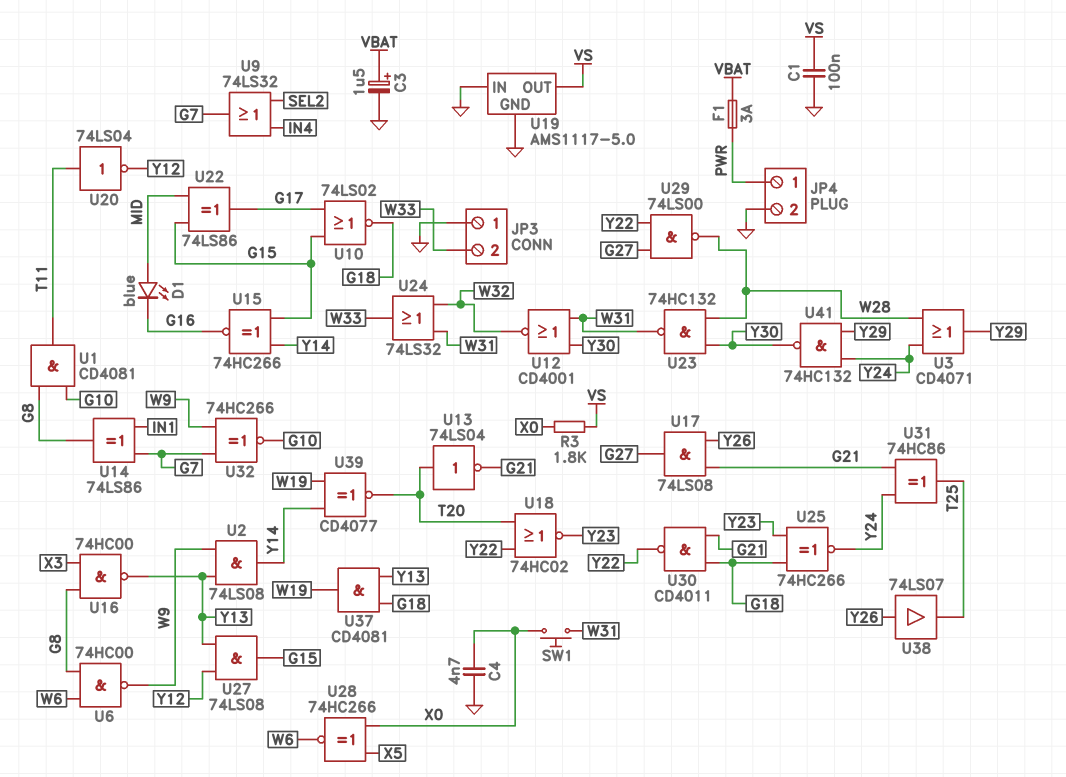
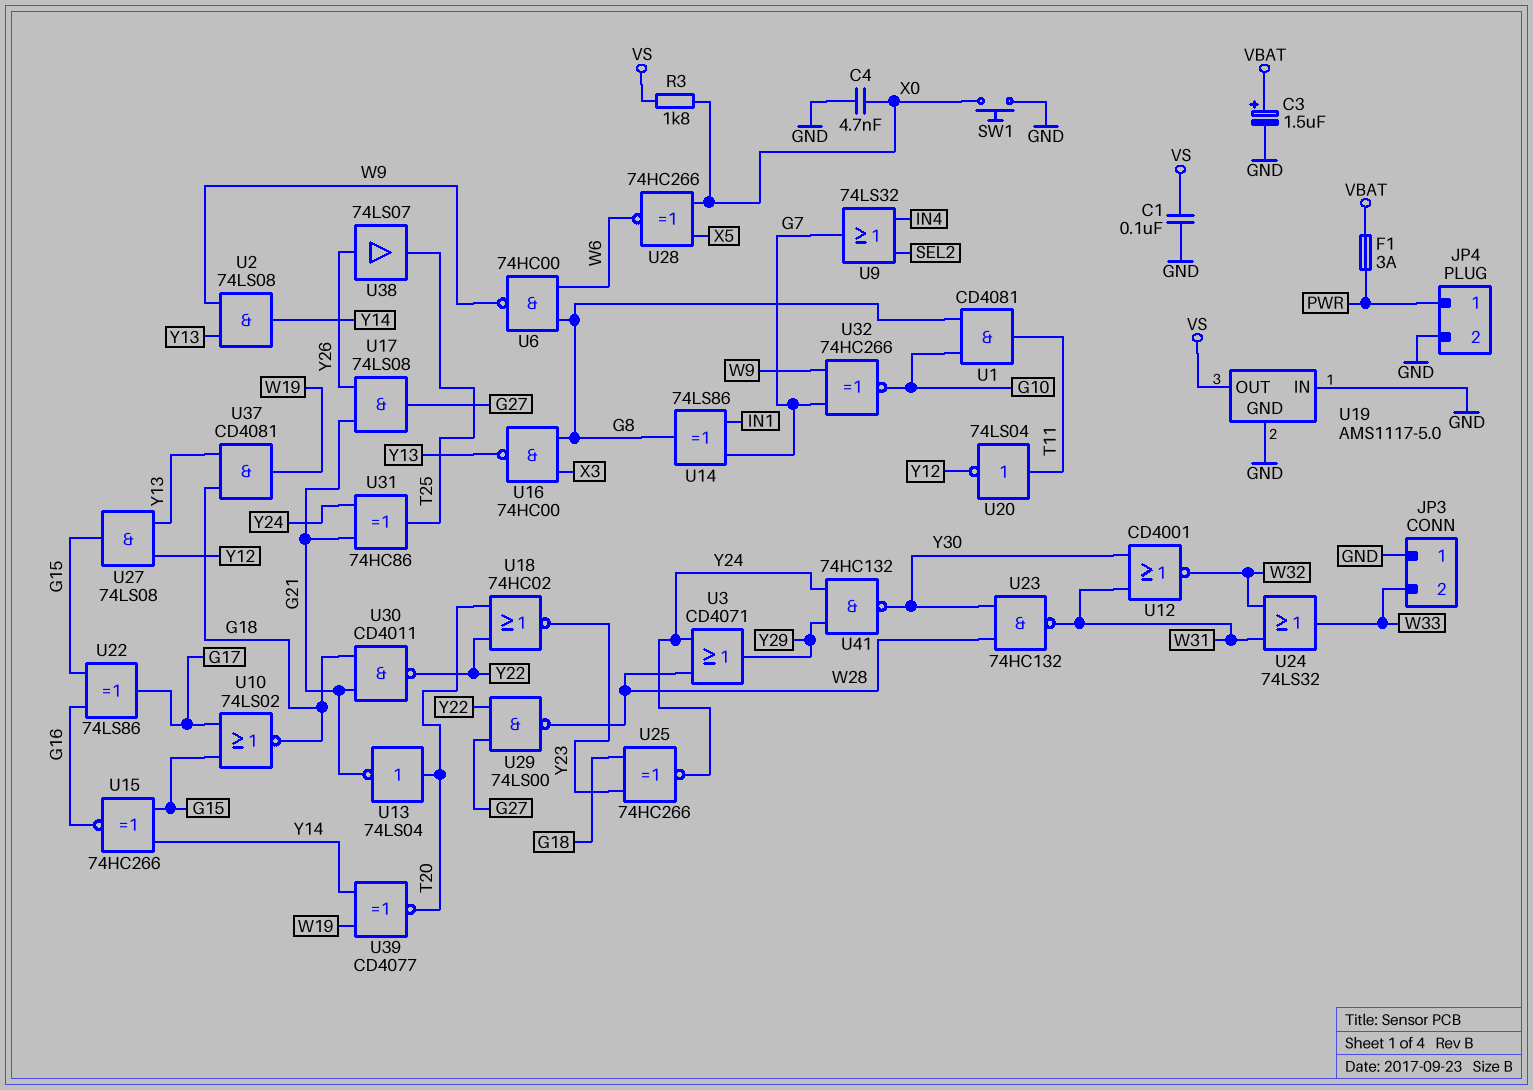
D1: LED blue (A MID, K G16) -> none
SW1: button (W31, X0) -> button (GND, X0)
U22: XOR 74LS86 (in G15, in MID, out G17) -> XOR 74LS86 (in G15, in G16, out G17)

